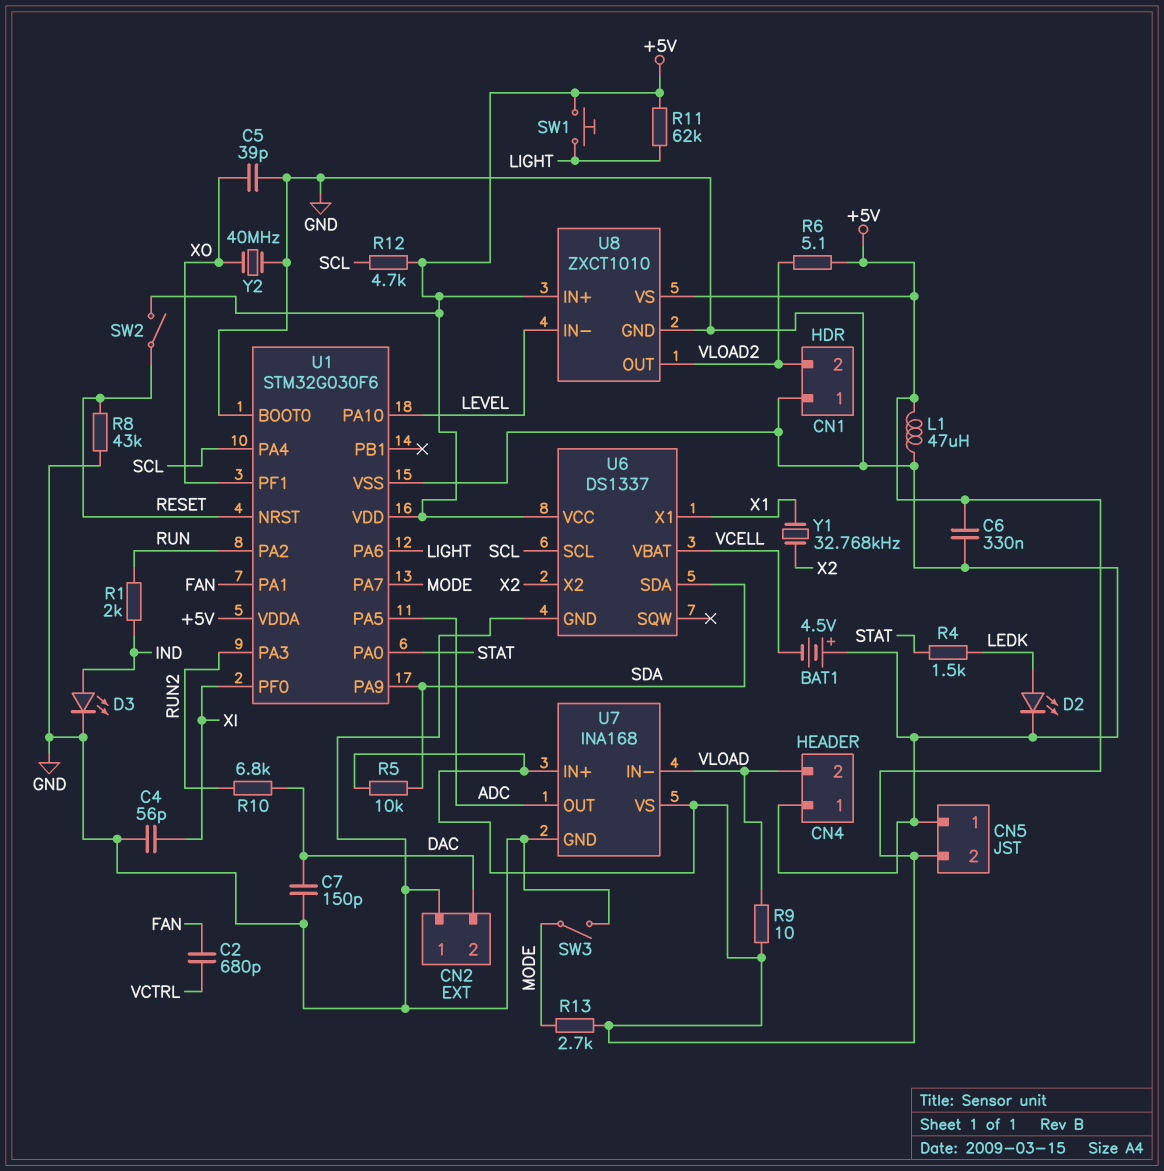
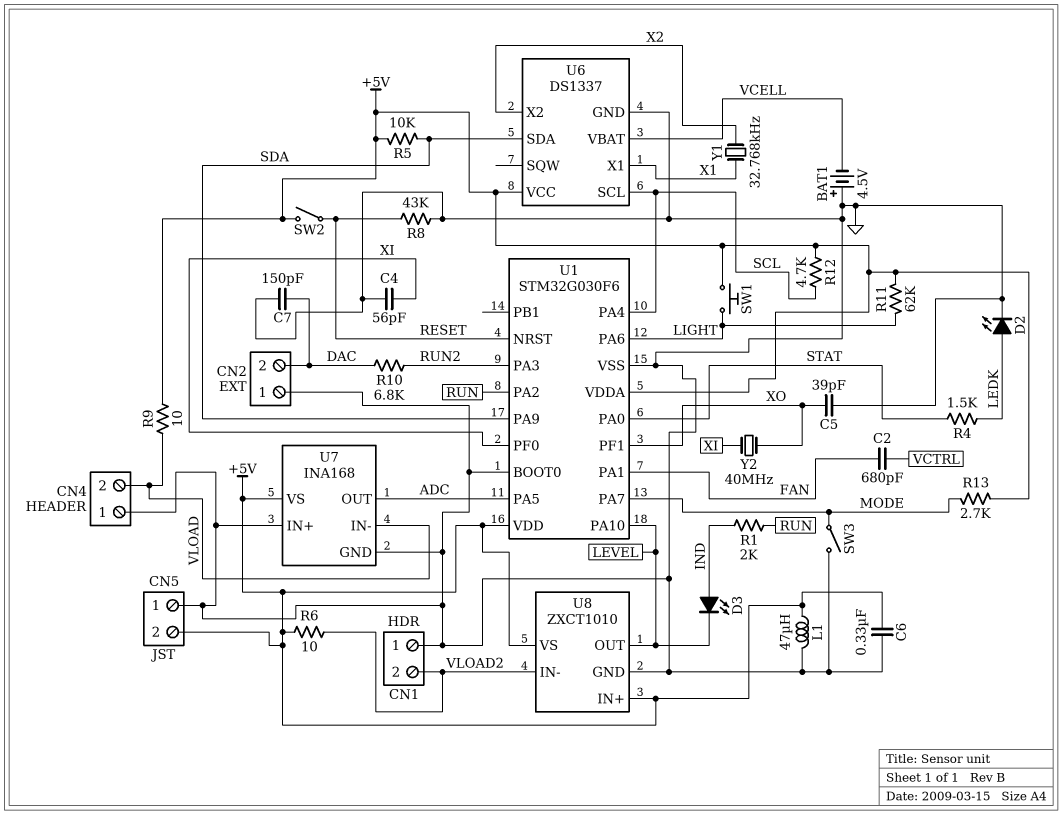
D3: LED (A IND, K GND) -> LED (A IND, K LEVEL)
R6: 5.1 (+5V, VLOAD2) -> 10 (+5V, VLOAD2)
U7 pin IN+: +5V -> GND
U8 pin IN-: LEVEL -> VLOAD2
U8 pin OUT: VLOAD2 -> LEVEL
Y2: 40MHz (GND, XO) -> 40MHz (XI, XO)

